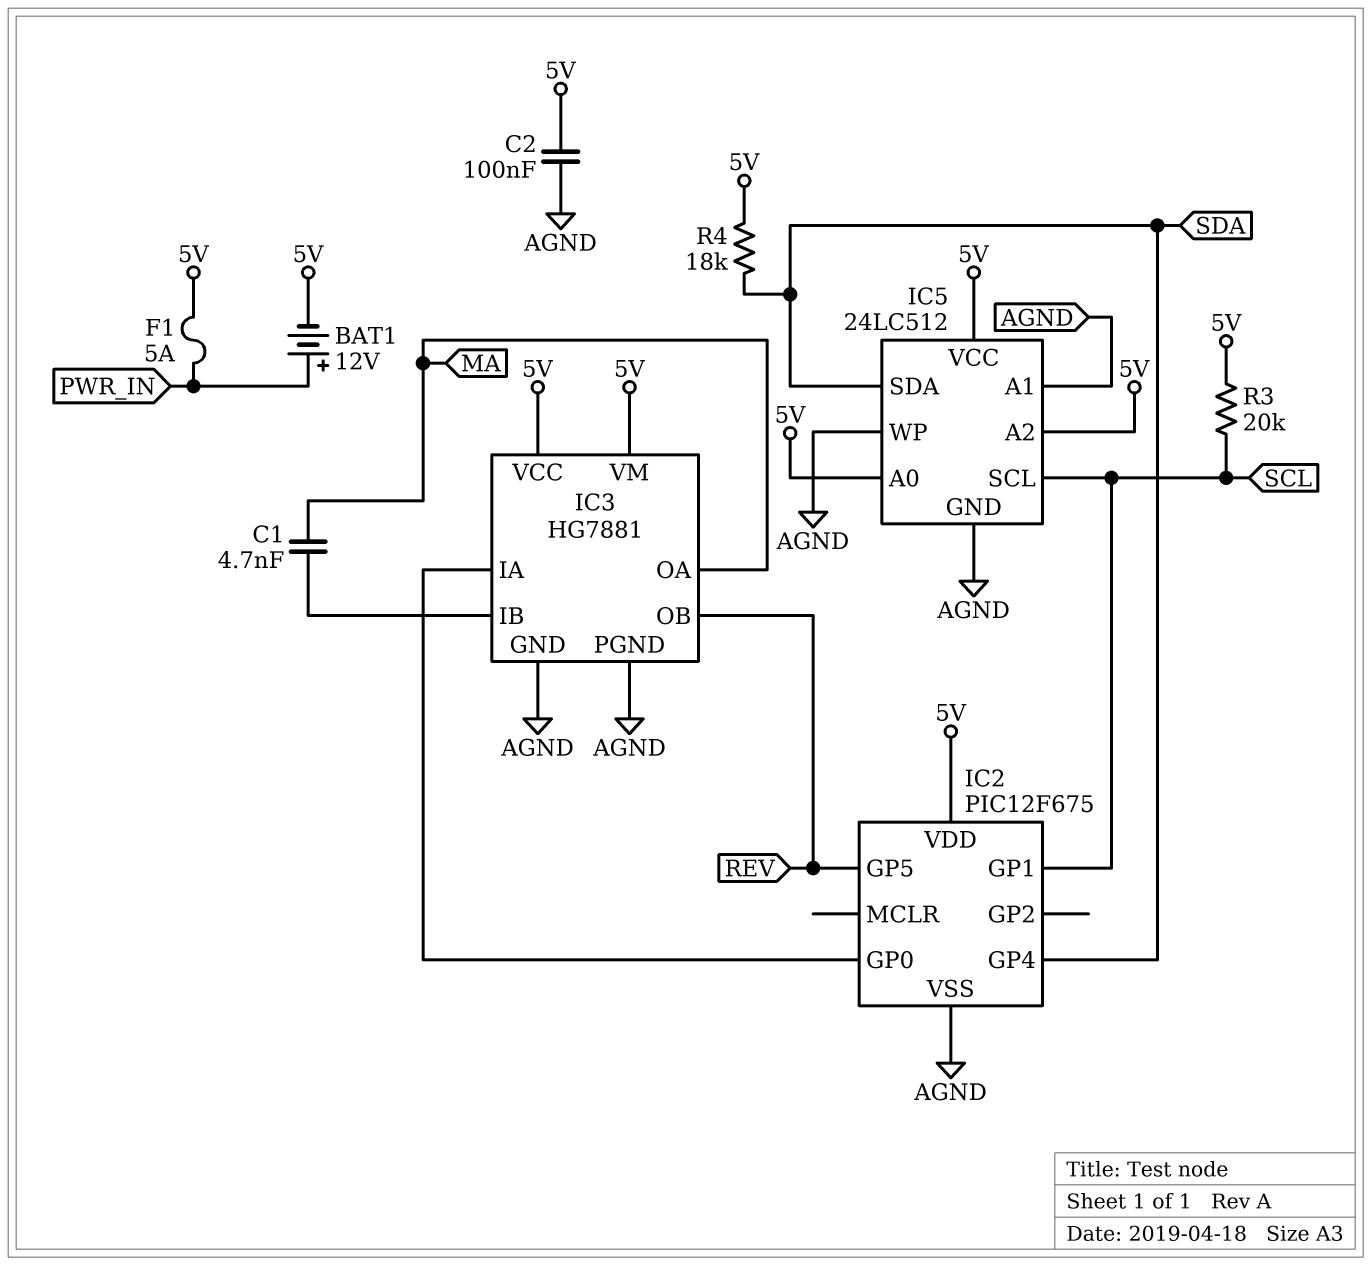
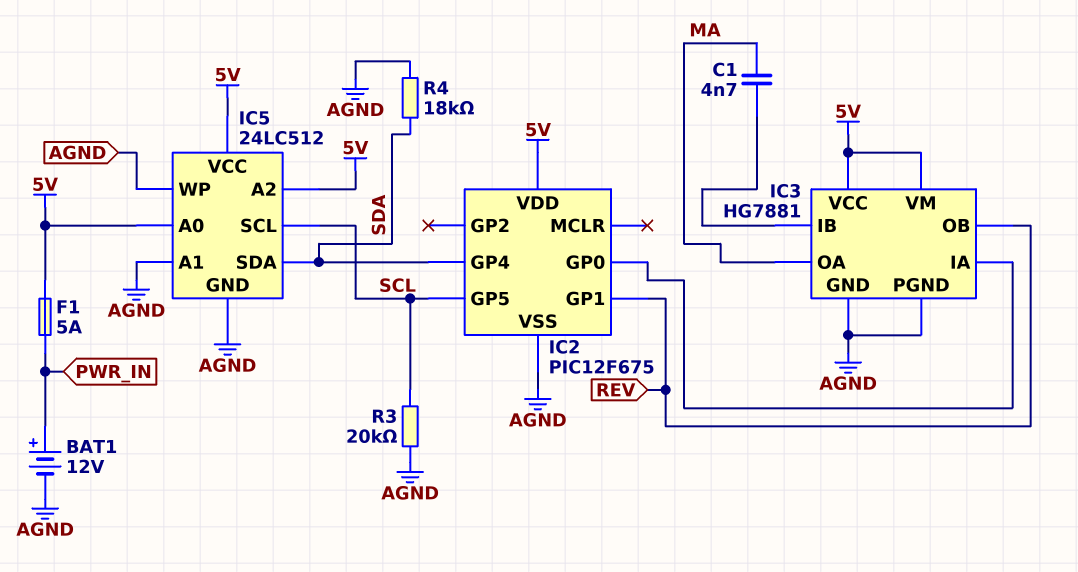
BAT1: 12V (plus PWR_IN, minus 5V) -> 12V (plus PWR_IN, minus AGND)
C2: 100nF (5V, AGND) -> none
IC2 pin GP1: SCL -> REV
IC2 pin GP5: REV -> SCL
R3: 20k (5V, SCL) -> 20k (AGND, SCL)
R4: 18k (5V, SDA) -> 18k (AGND, SDA)

